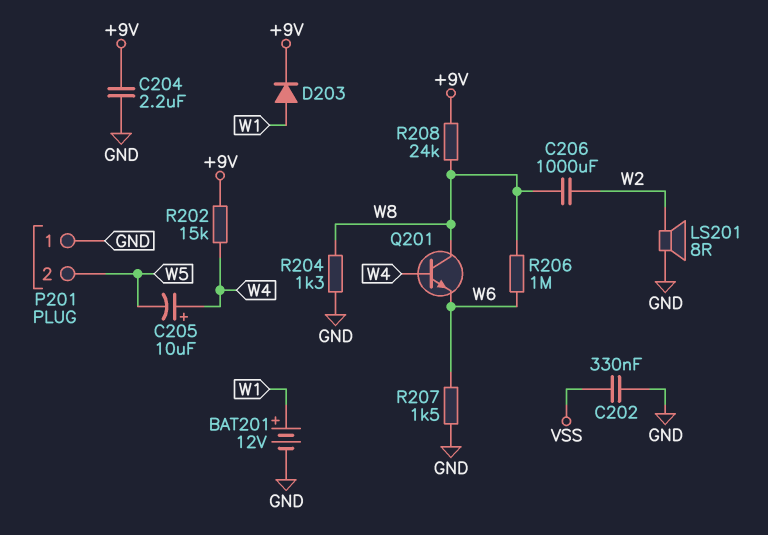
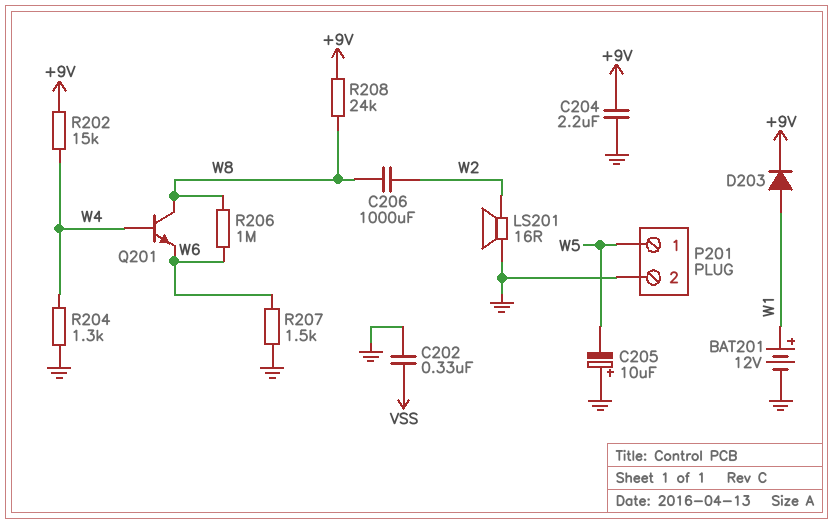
C205: 10uF (plus W4, minus W5) -> 10uF (plus GND, minus W5)
LS201: speaker 8R (GND, W2) -> speaker 16R (GND, W2)
P201 pin 1: GND -> W5
P201 pin 2: W5 -> GND
R204: 1.3k (GND, W8) -> 1.3k (GND, W4)

